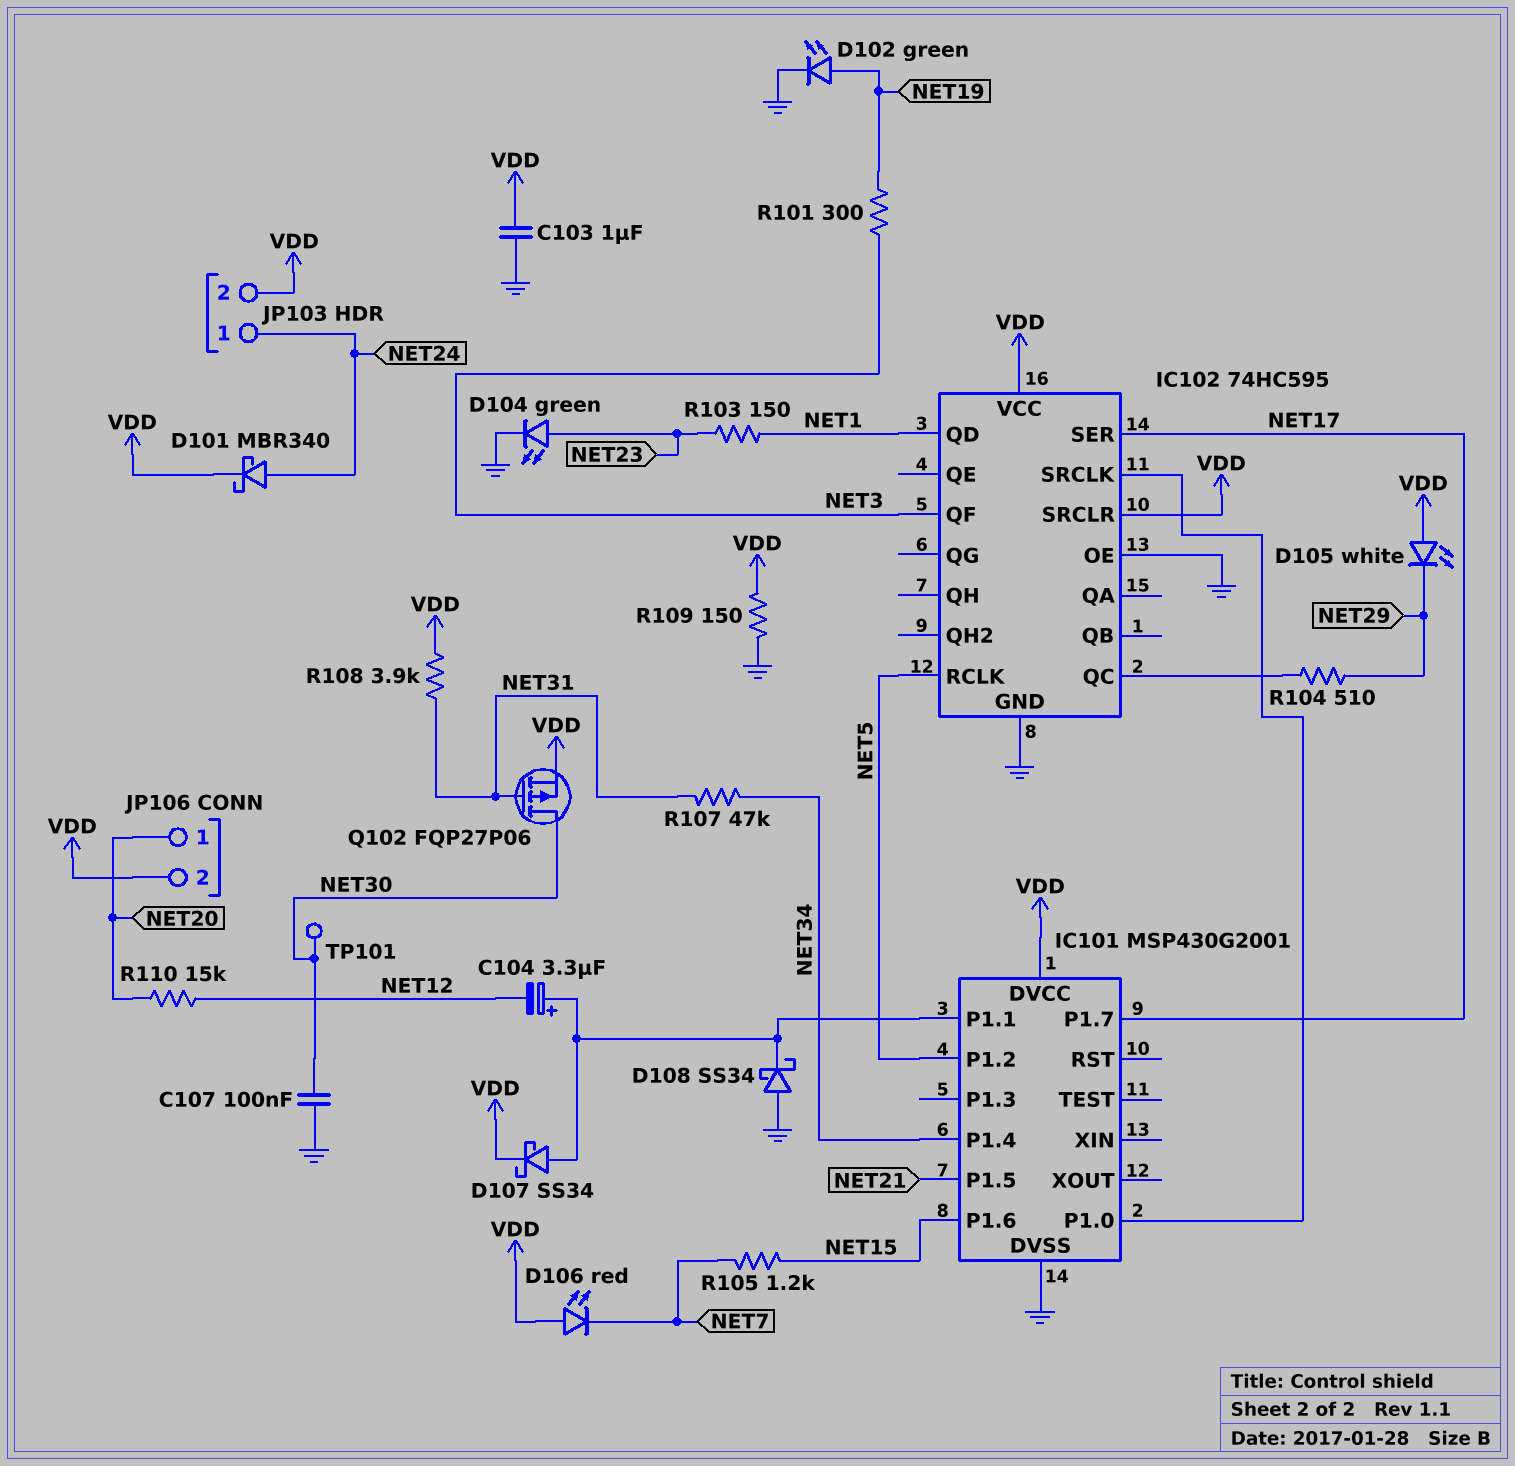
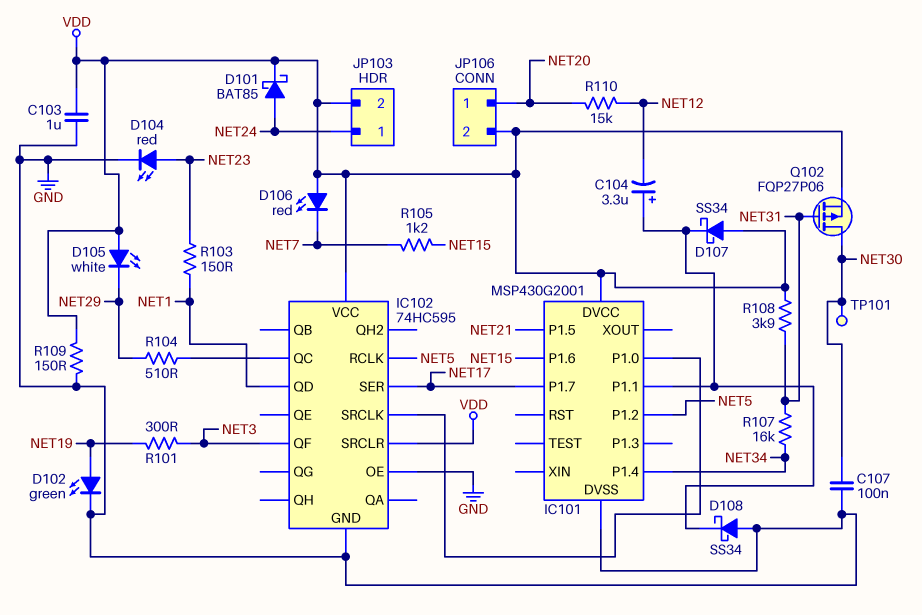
D101: schottky MBR340 (A NET24, K VDD) -> schottky BAT85 (A NET24, K VDD)
D104: LED green (A NET23, K GND) -> LED red (A NET23, K GND)
D107: schottky SS34 (A IC101/P1.1, K VDD) -> schottky SS34 (A VDD, K IC101/P1.1)
R107: 47k (NET31, NET34) -> 16k (NET31, NET34)

